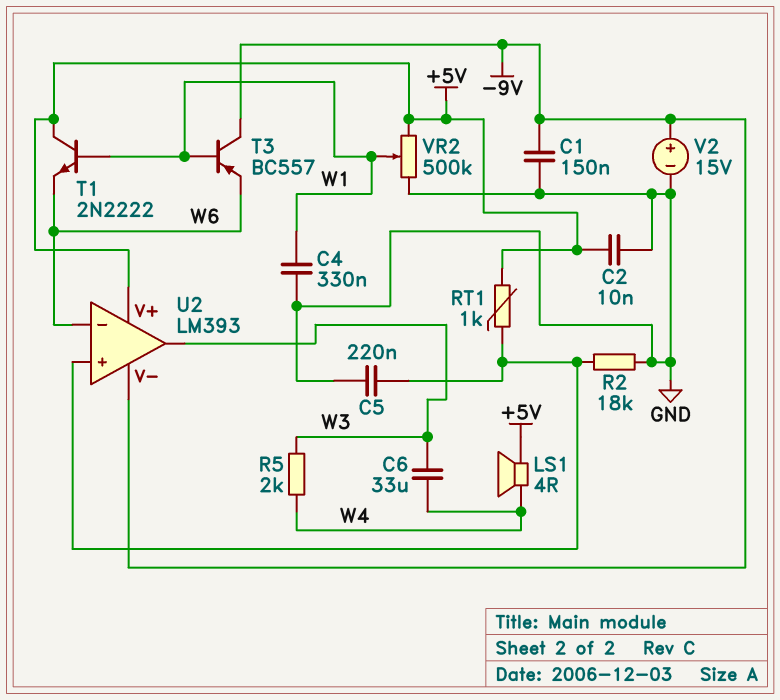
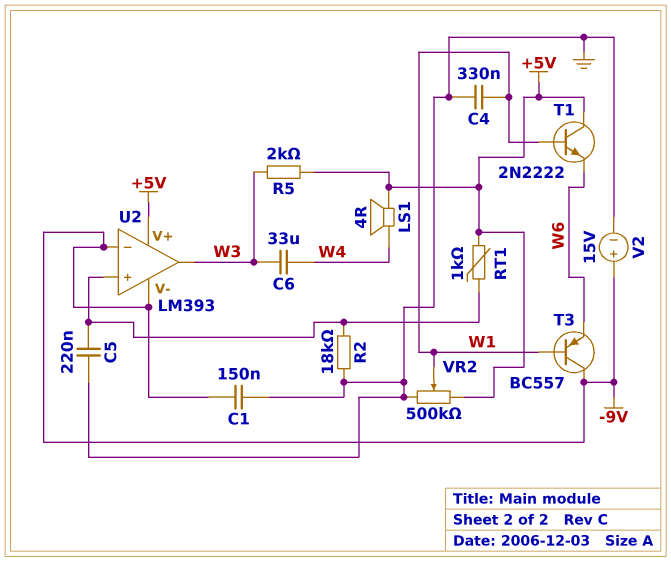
C2: 10nF (+5V, GND) -> none
R5: 2k (W3, W4) -> 2k (+5V, W3)
U2 pin in-: W6 -> -9V

